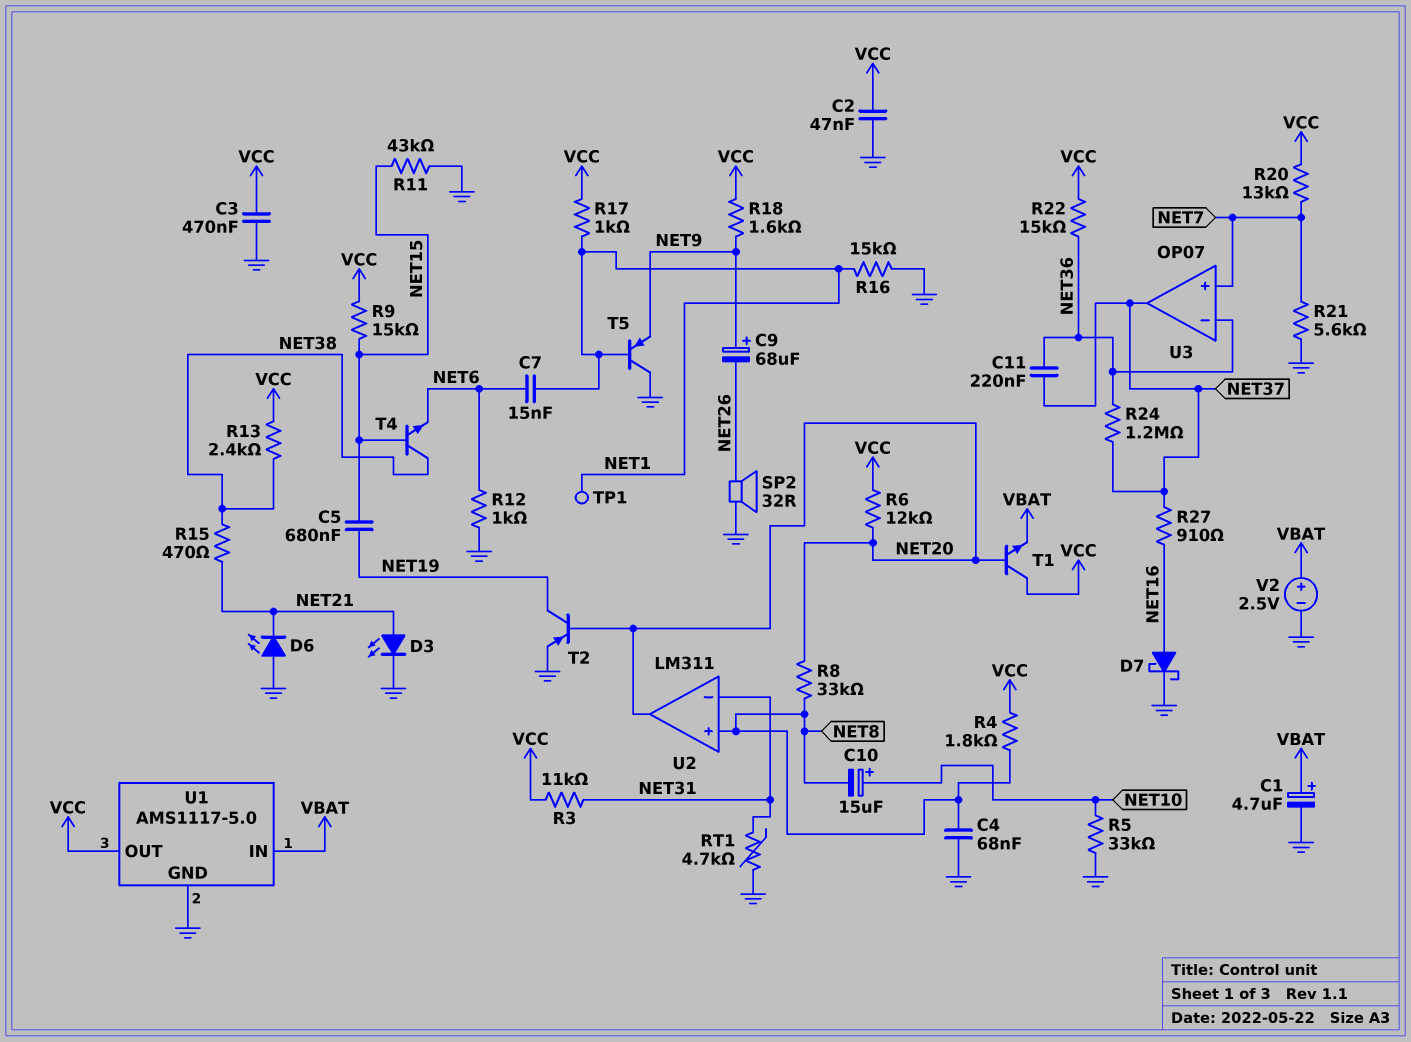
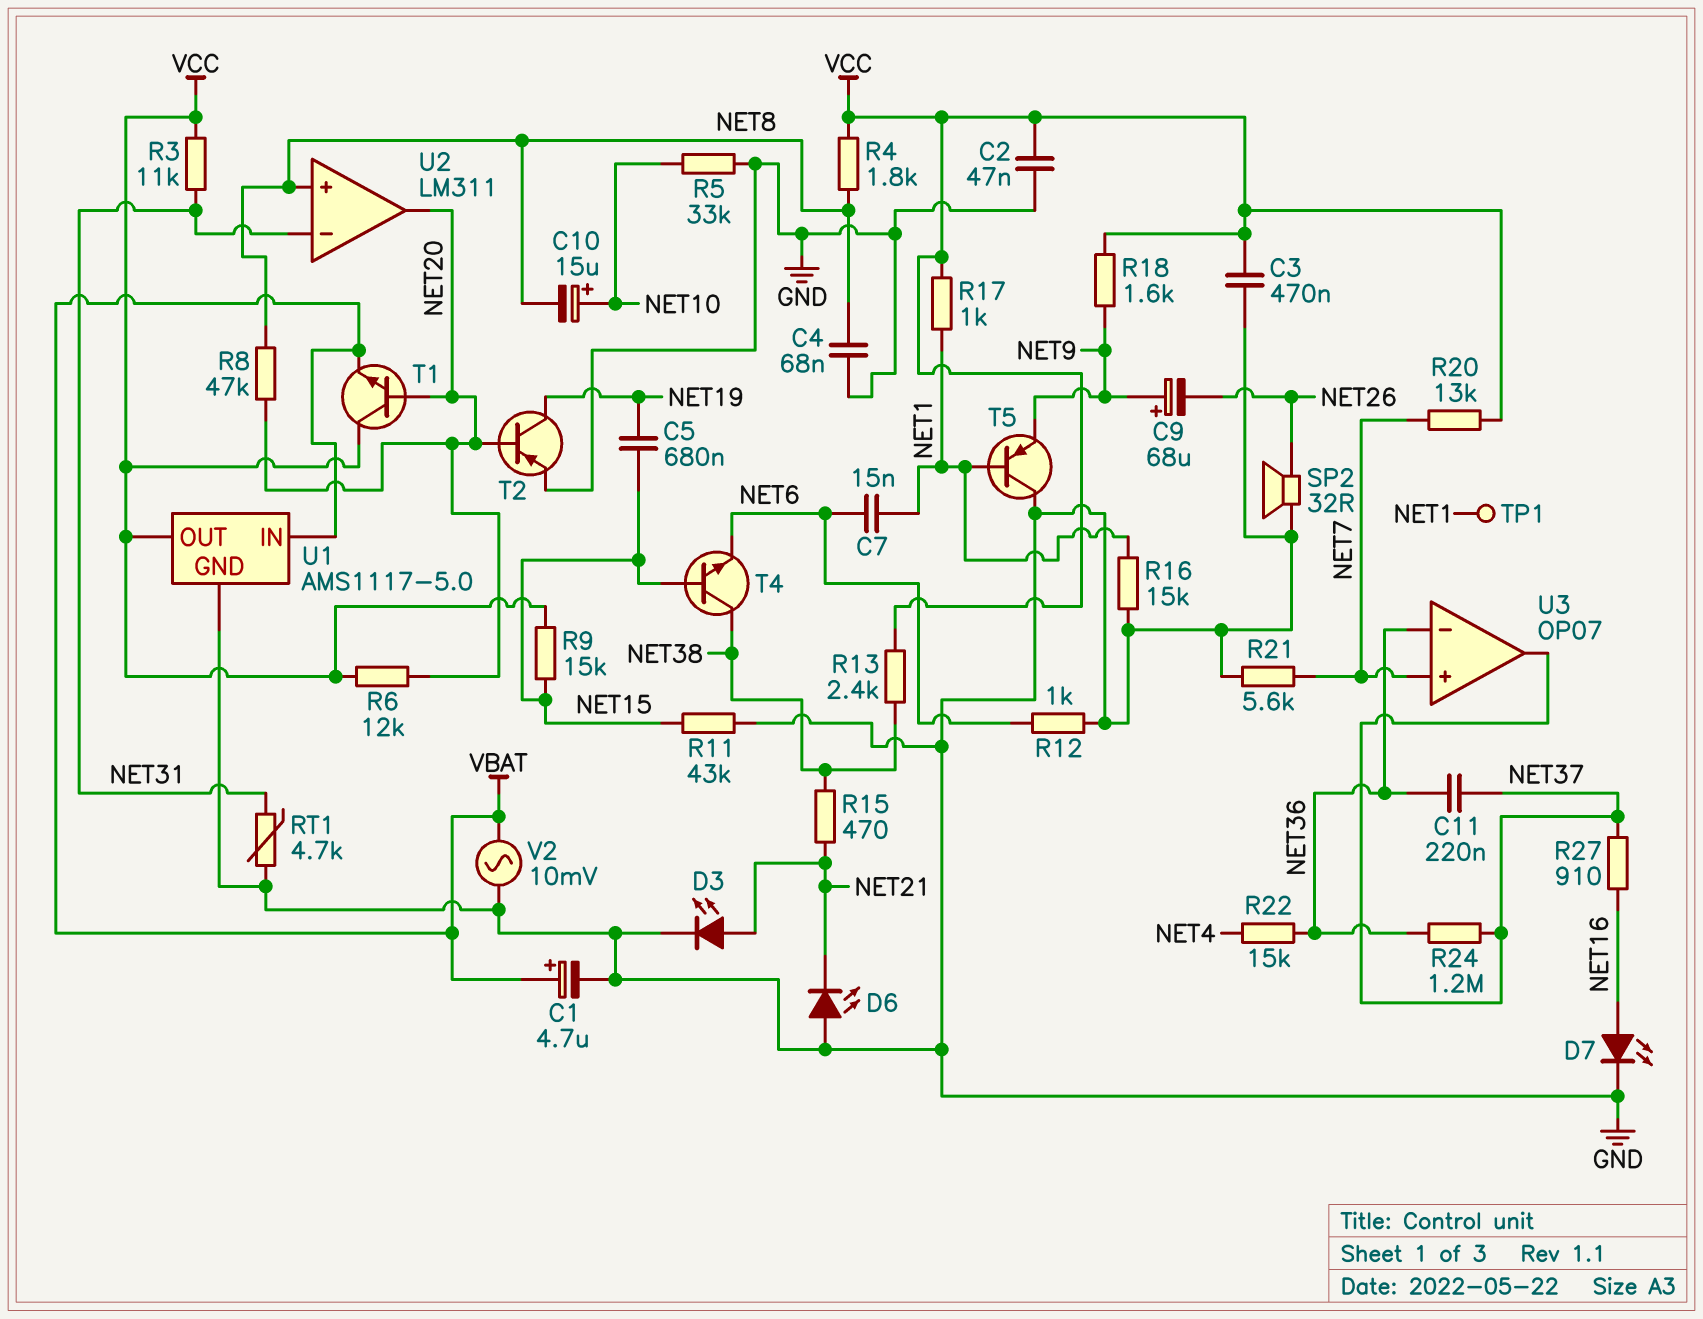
D7: schottky (A NET16, K GND) -> LED (A NET16, K GND)
R8: 33k (NET8, NET20) -> 47k (NET8, NET20)
R22: 15k (NET36, VCC) -> 15k (NET4, NET36)
V2: 2.5V (plus VBAT, minus GND) -> AC 10mV (GND, VBAT)

